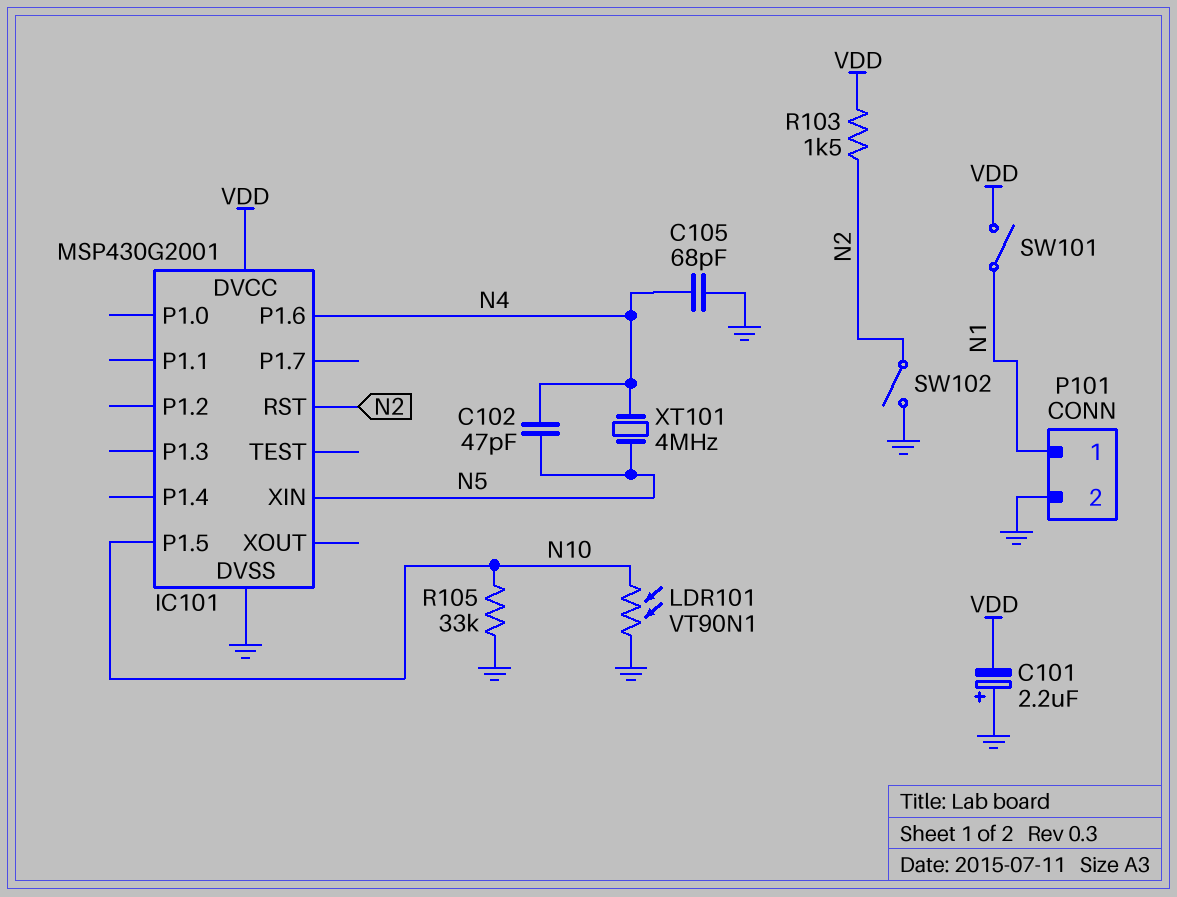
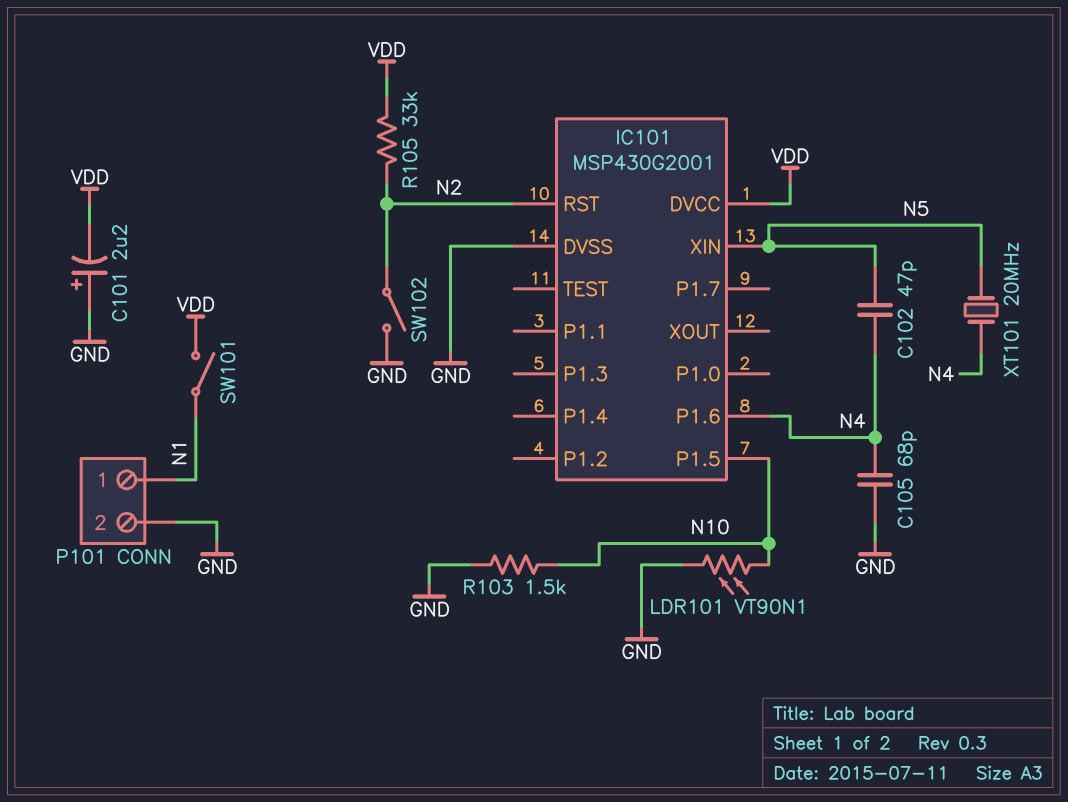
R103: 1.5k (N2, VDD) -> 1.5k (GND, N10)
R105: 33k (GND, N10) -> 33k (N2, VDD)
XT101: 4MHz (N4, N5) -> 20MHz (N4, N5)

